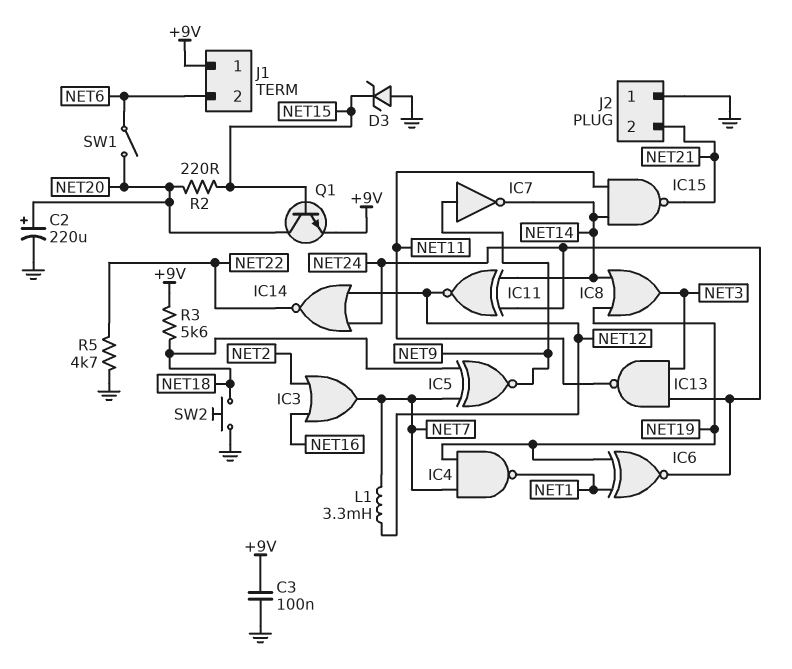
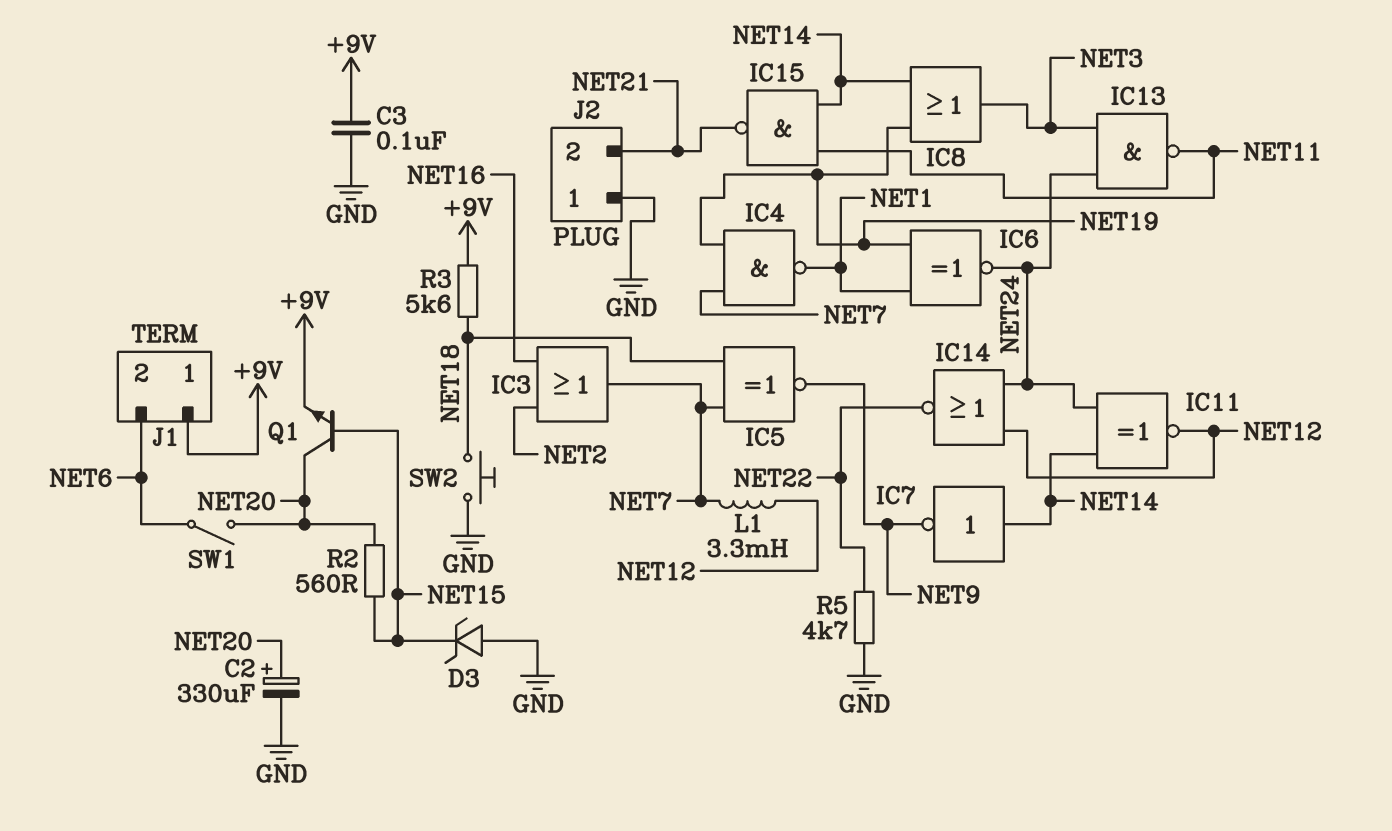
C2: 220uF (plus NET20, minus GND) -> 330uF (plus NET20, minus GND)
IC7: NOT (in NET9, out NET14) -> NOT (in NET14, out NET9)
R2: 220 (NET15, NET20) -> 560 (NET15, NET20)

